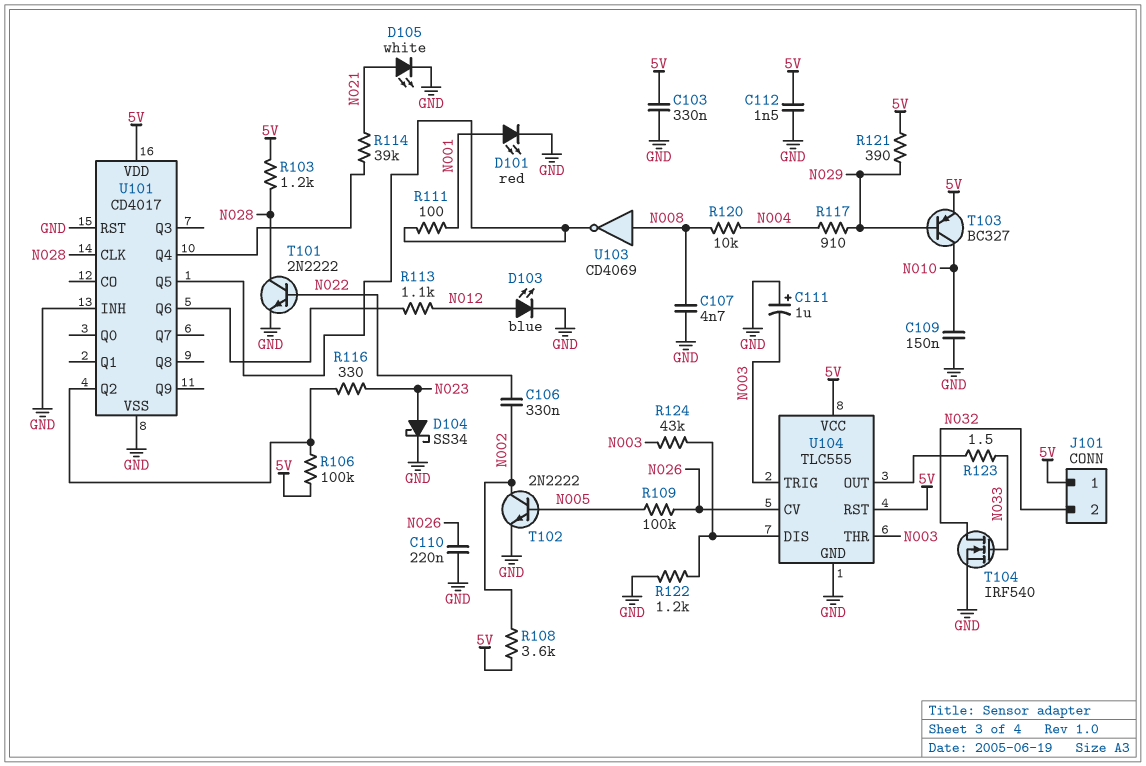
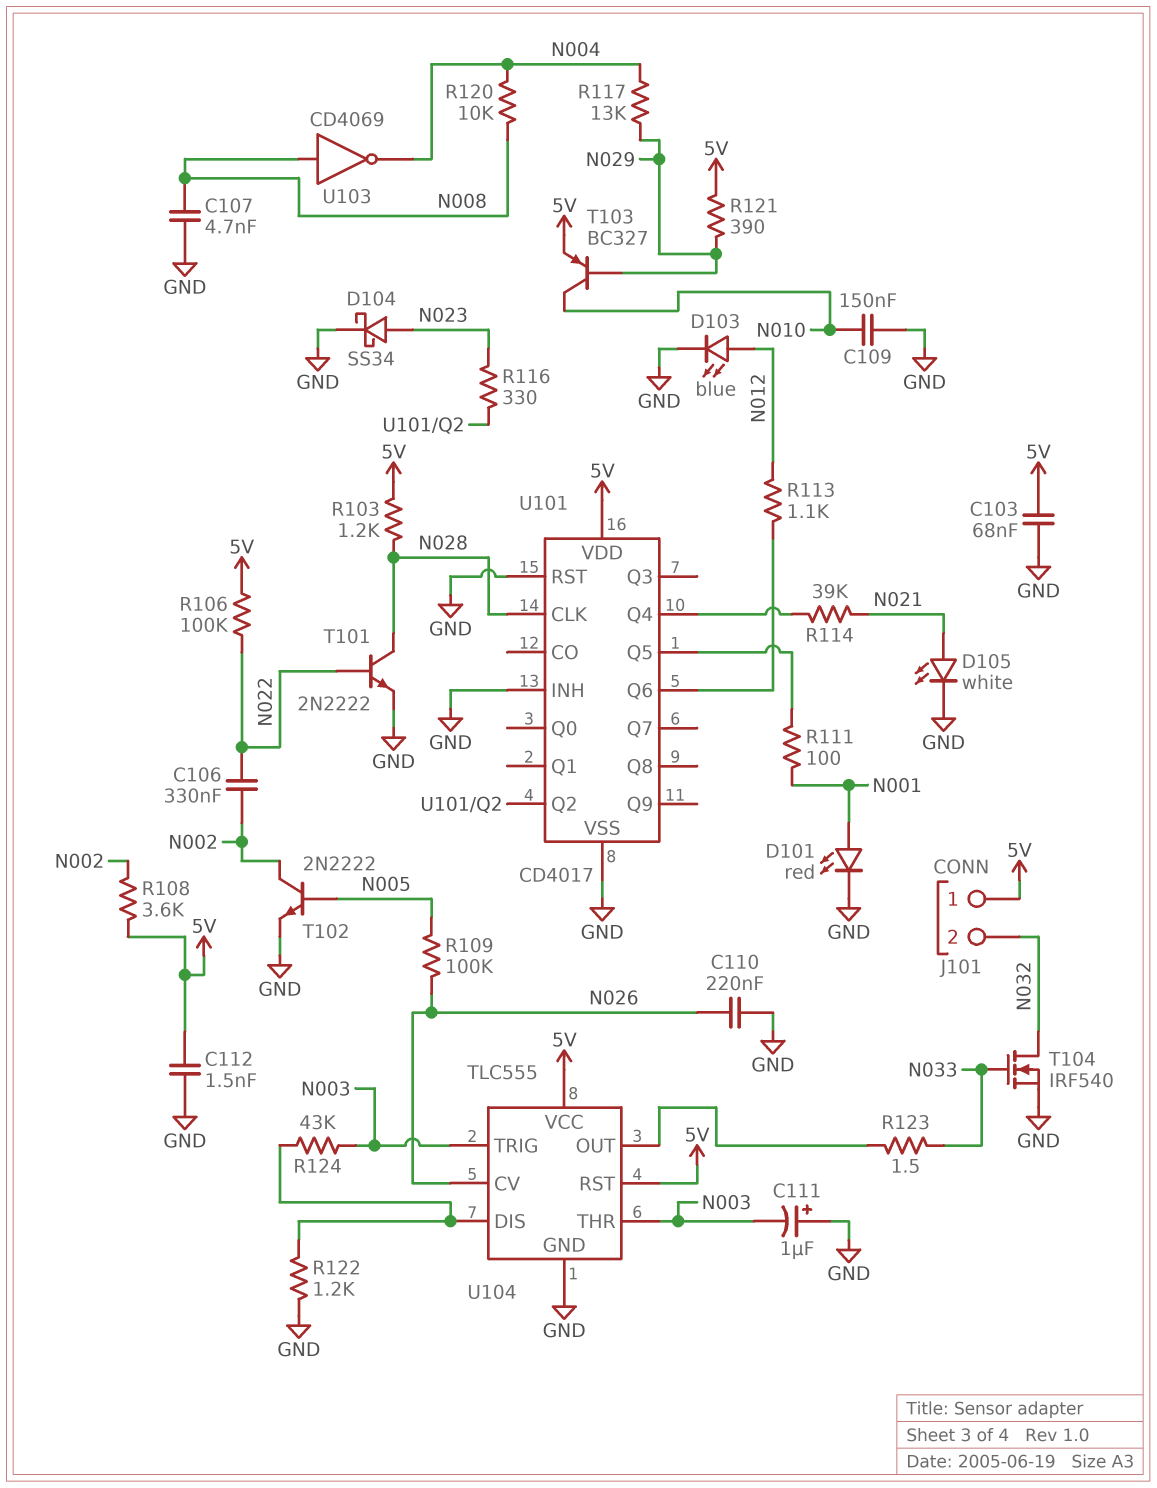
C103: 330nF (5V, GND) -> 68nF (5V, GND)
R106: 100k (5V, U101/Q2) -> 100k (5V, N022)
R117: 910 (N004, N029) -> 13k (N004, N029)
U103: NOT CD4069 (in N008, out U101/Q5) -> NOT CD4069 (in N008, out N004)

